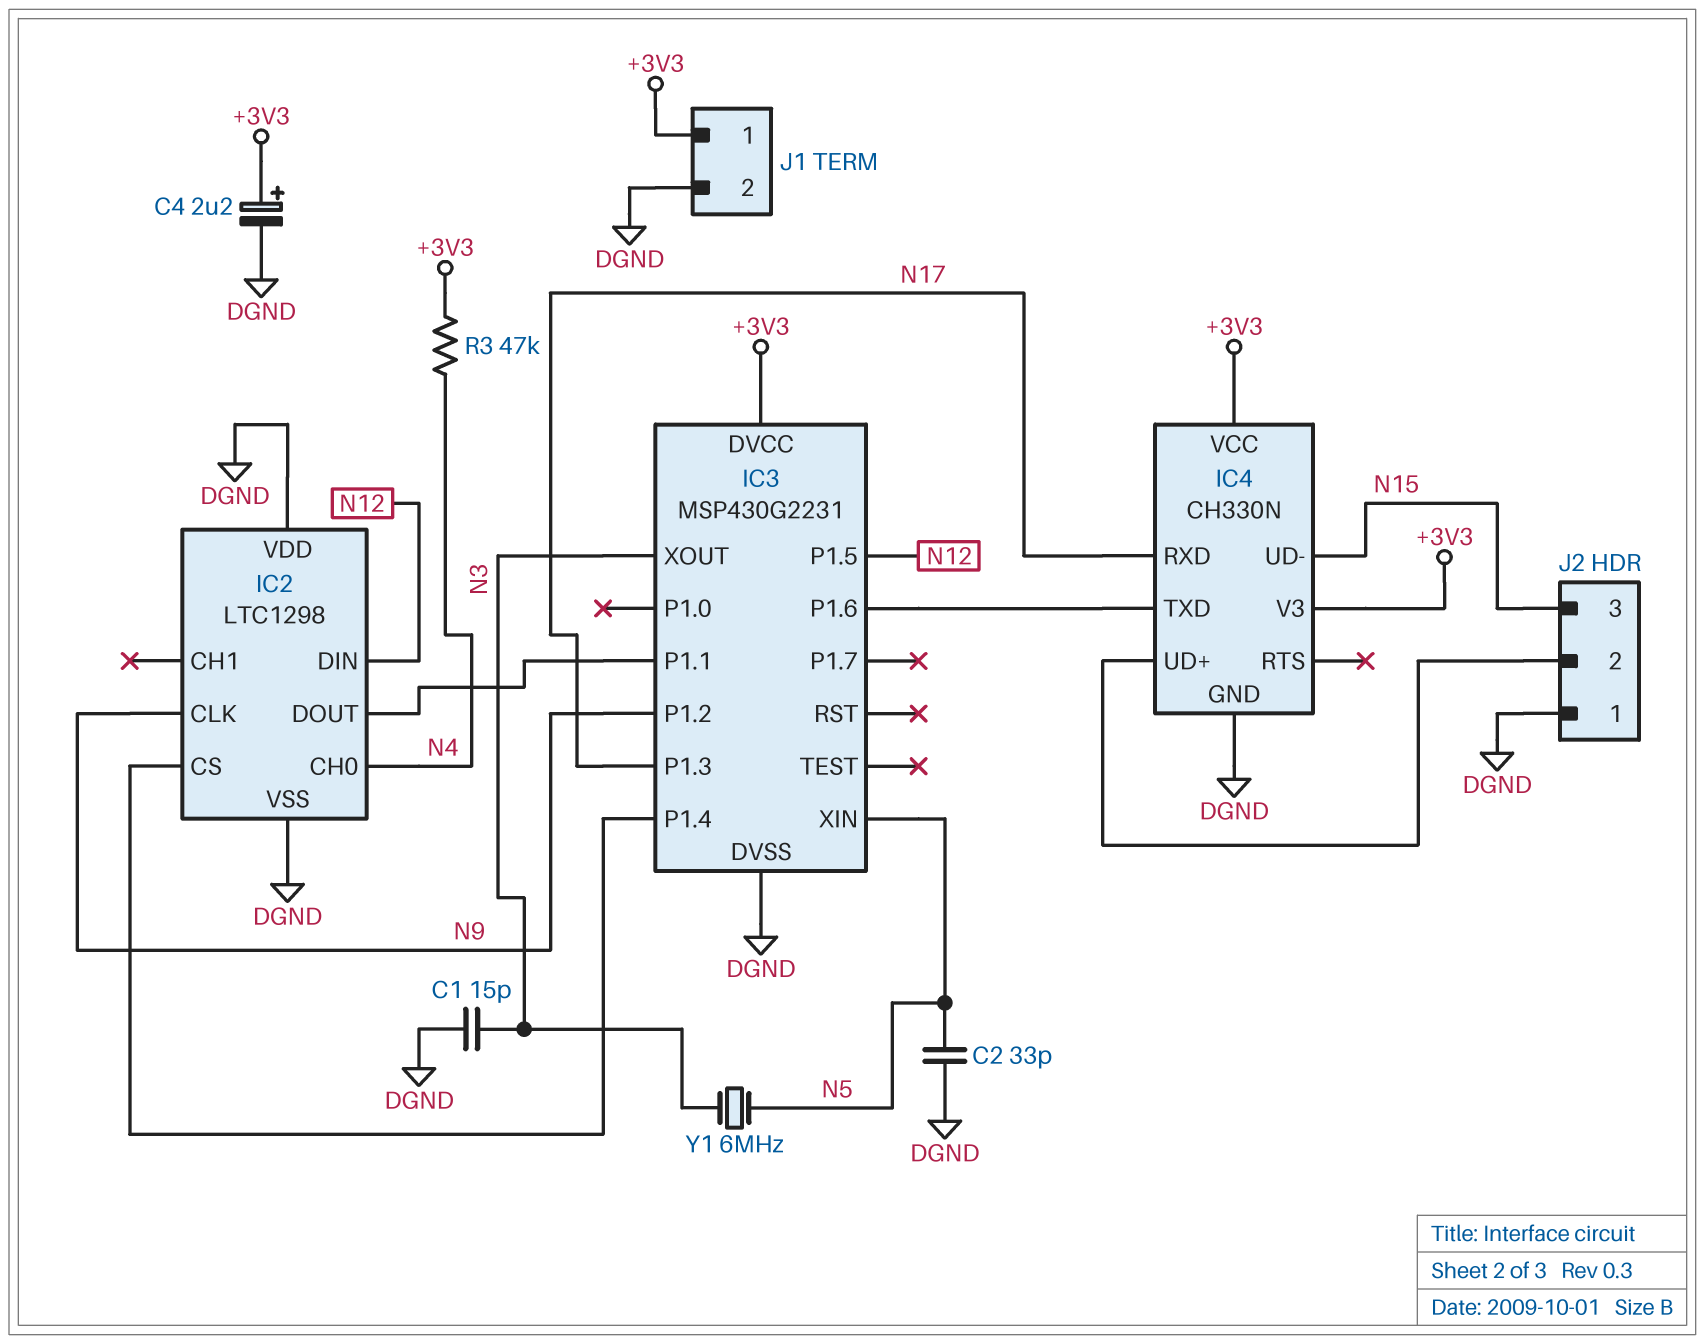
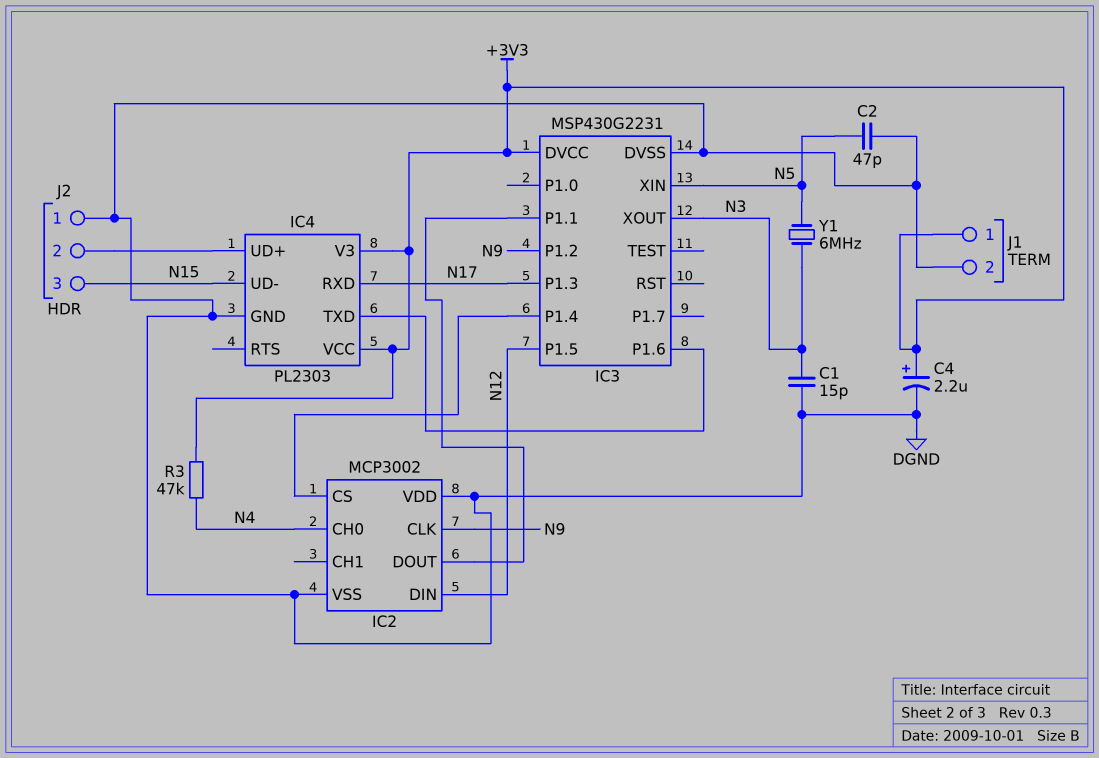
C2: 33pF (DGND, N5) -> 47pF (DGND, N5)
IC2: LTC1298 -> MCP3002
IC4: CH330N -> PL2303

